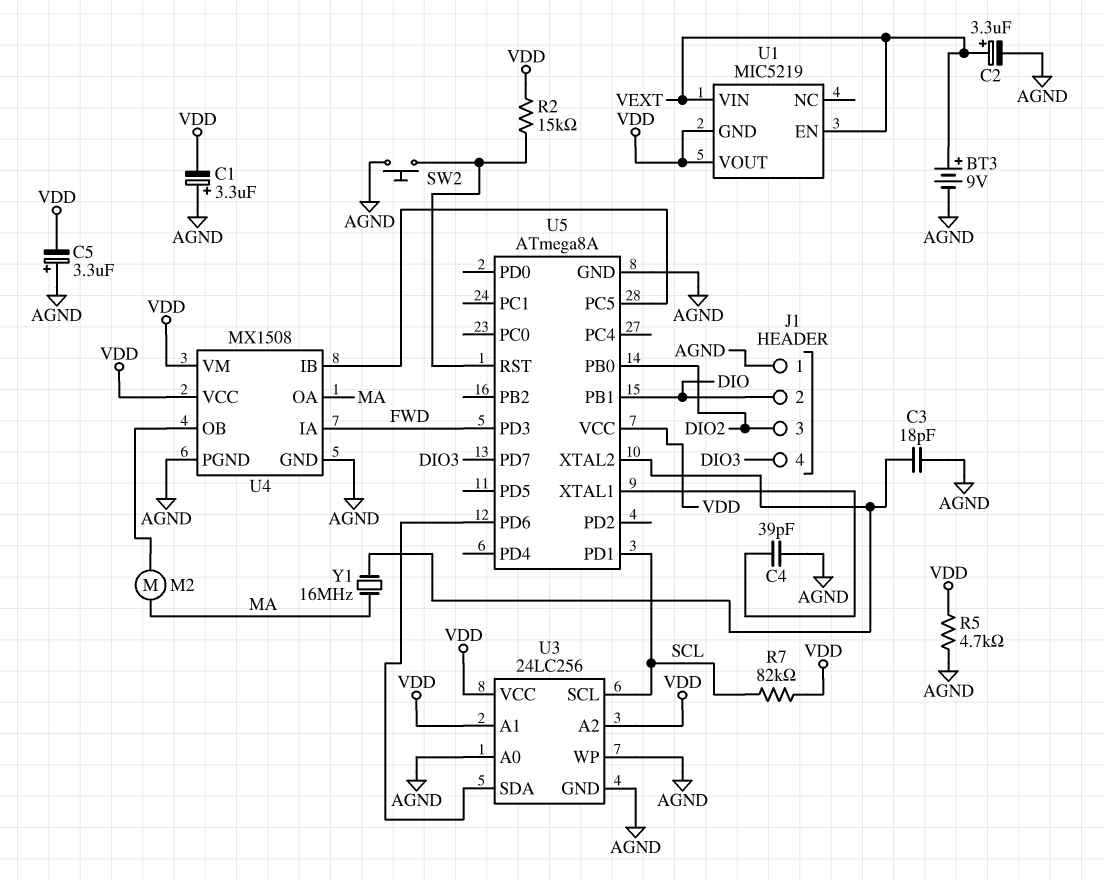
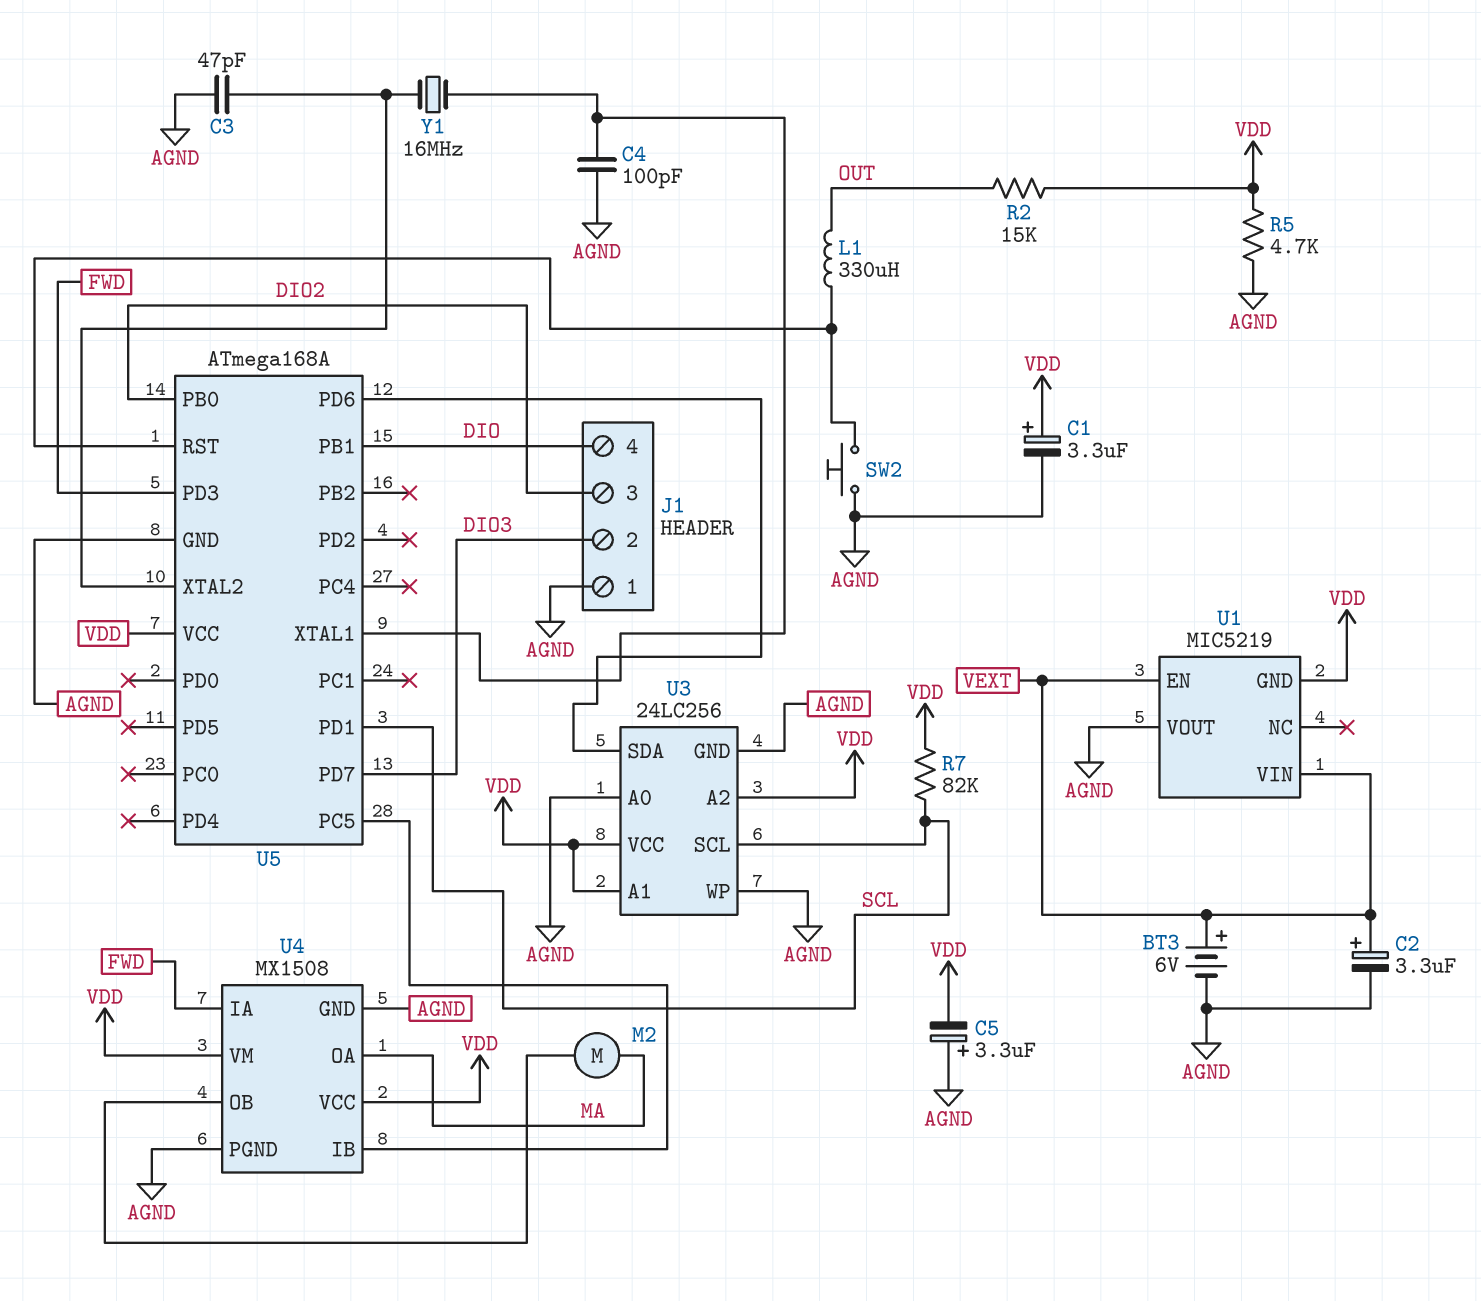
BT3: 9V (plus VEXT, minus AGND) -> 6V (plus VEXT, minus AGND)
C1: 3.3uF (plus AGND, minus VDD) -> 3.3uF (plus VDD, minus AGND)
C3: 18pF (AGND, U5/XTAL2) -> 47pF (AGND, U5/XTAL2)
C4: 39pF (AGND, U5/XTAL1) -> 100pF (AGND, U5/XTAL1)
J1 pin 2: DIO -> DIO3
J1 pin 4: DIO3 -> DIO
L1: none -> 330uH (OUT, U5/RST)
R2: 15k (U5/RST, VDD) -> 15k (OUT, VDD)
U1 pin VOUT: VDD -> AGND
U5: ATmega8A -> ATmega168A
Y1: 16MHz (MA, U5/XTAL2) -> 16MHz (U5/XTAL1, U5/XTAL2)

